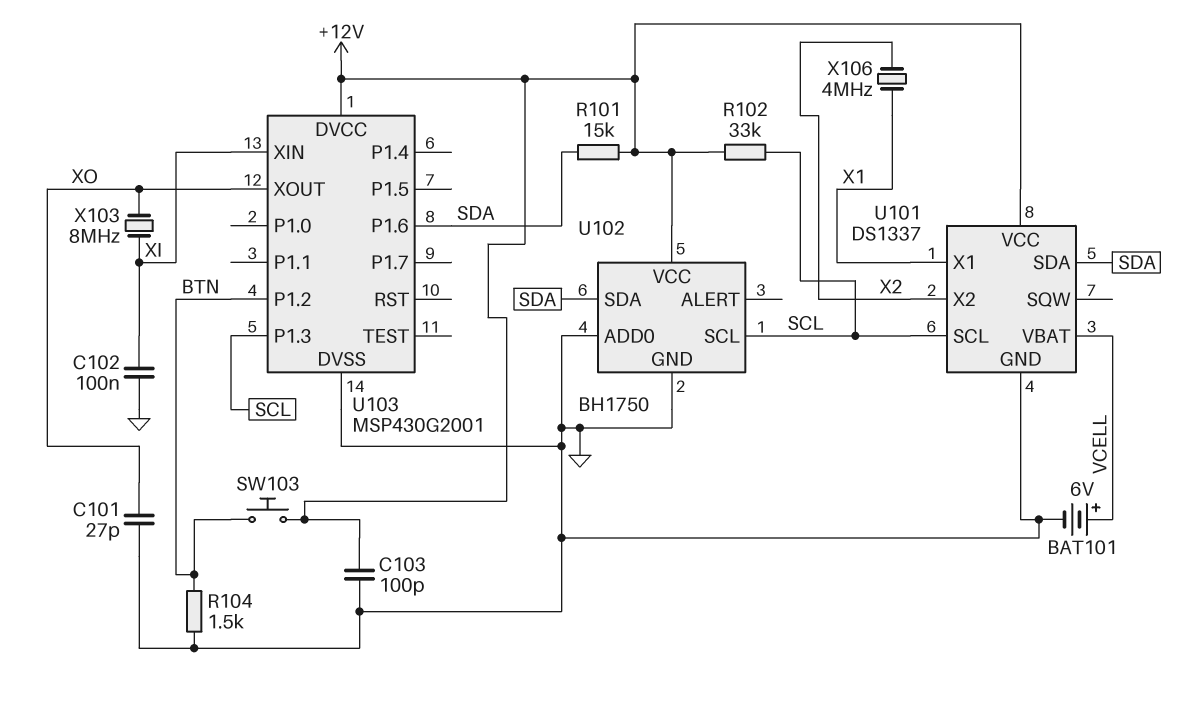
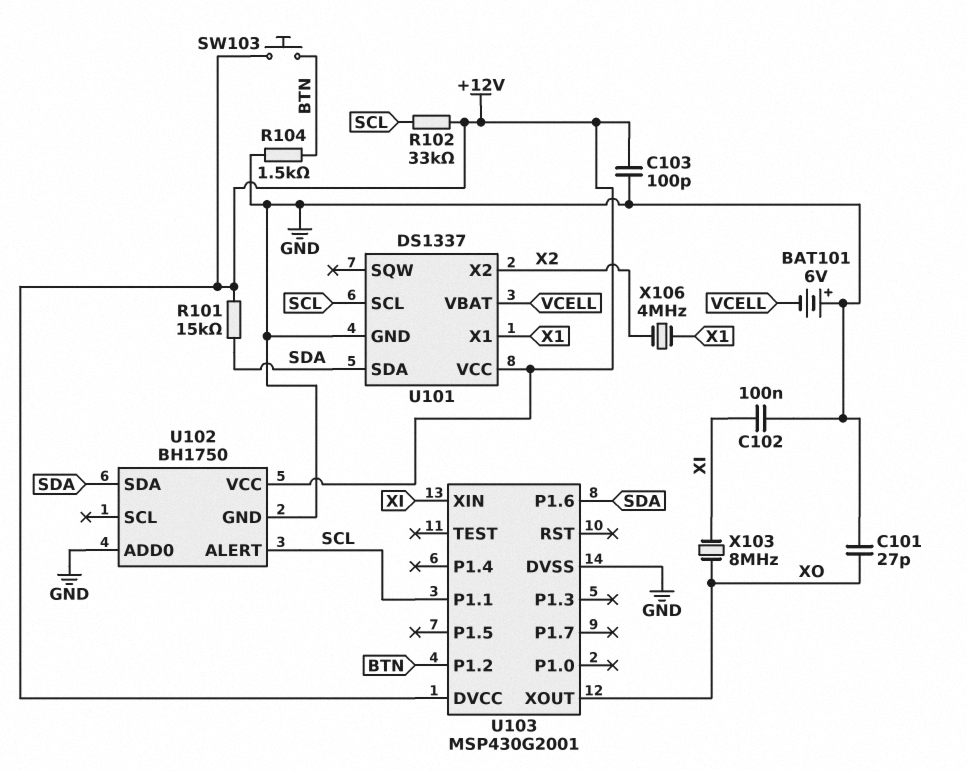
BAT101: 6V (plus VCELL, minus GND) -> 6V (plus GND, minus VCELL)
U102 pin ALERT: none -> SCL
U102 pin SCL: SCL -> none
U103 pin P1.1: none -> SCL
U103 pin P1.3: SCL -> none

